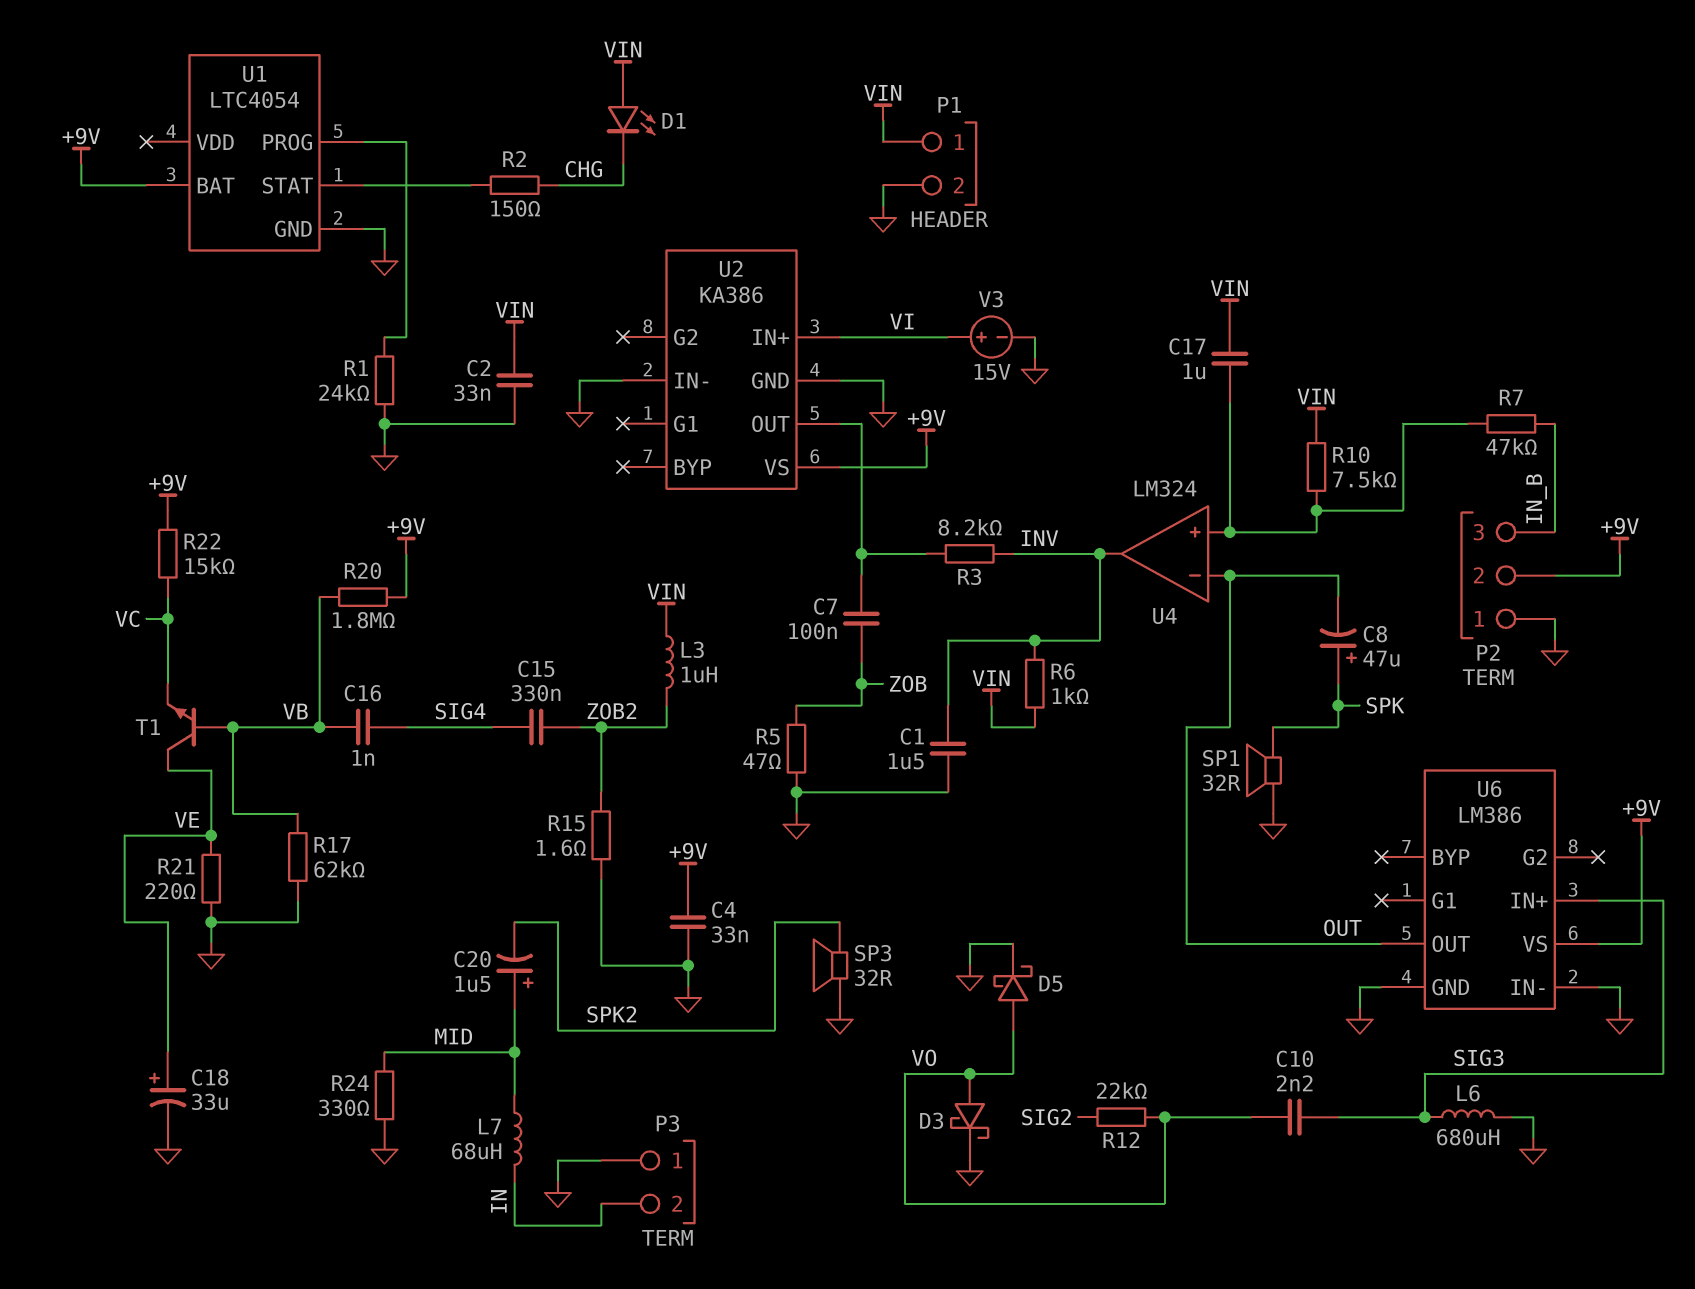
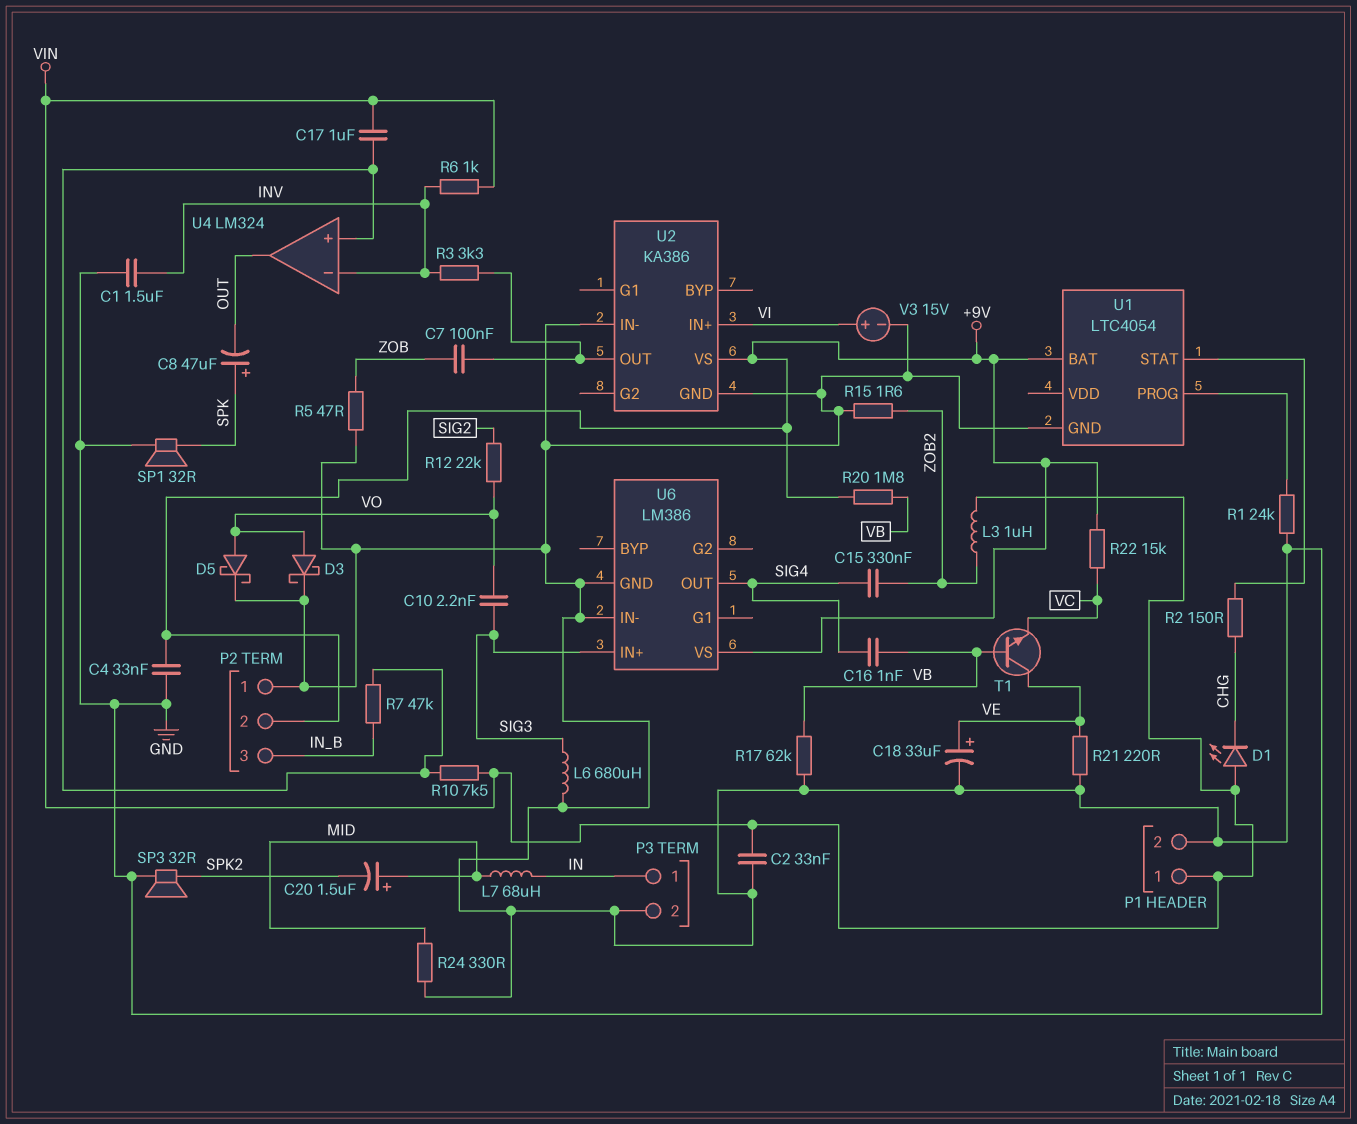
P3 pin 1: GND -> IN
P3 pin 2: IN -> GND
R3: 8.2k (INV, U2/OUT) -> 3.3k (INV, U2/OUT)
U4 pin in-: OUT -> INV
U4 pin out: INV -> OUT
U6 pin OUT: OUT -> SIG4

